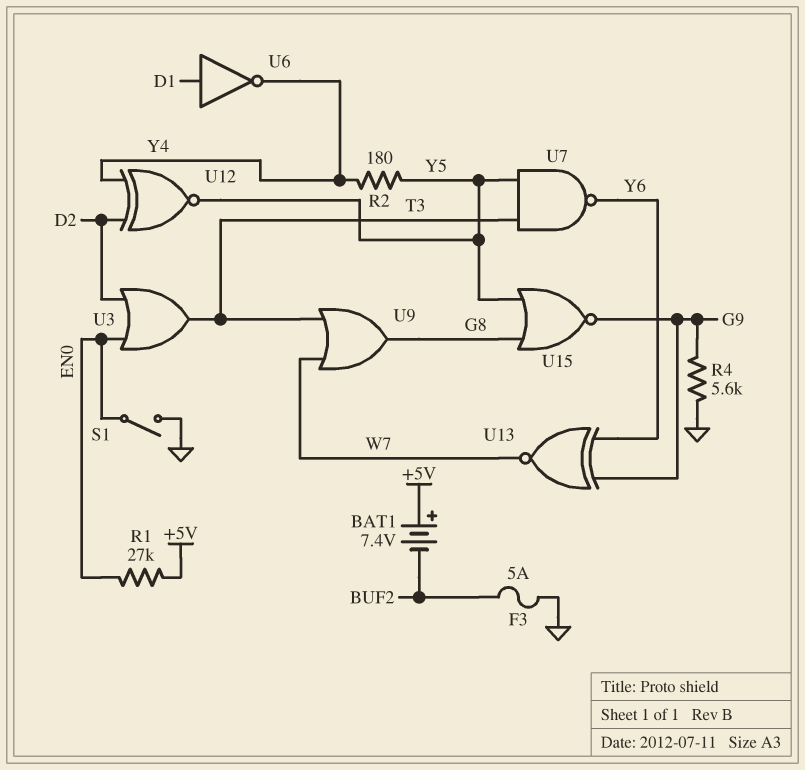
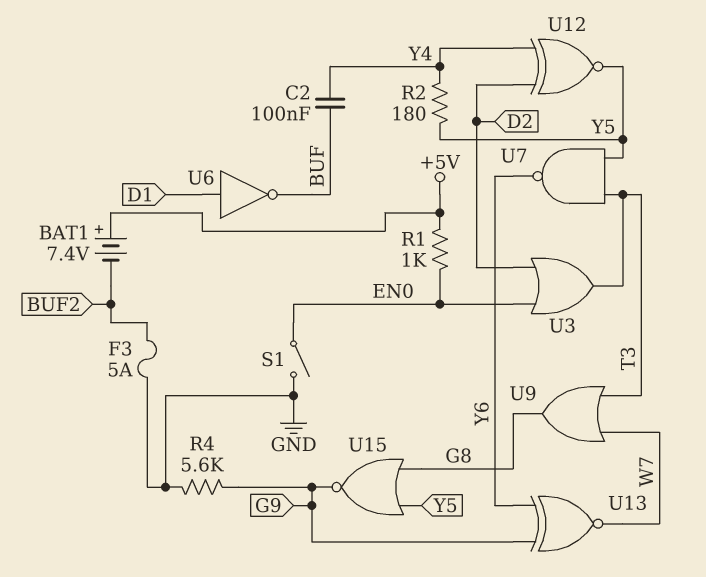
C2: none -> 100nF (BUF, Y4)
R1: 27k (+5V, EN0) -> 1k (+5V, EN0)
U6: NOT (in D1, out Y4) -> NOT (in D1, out BUF)

